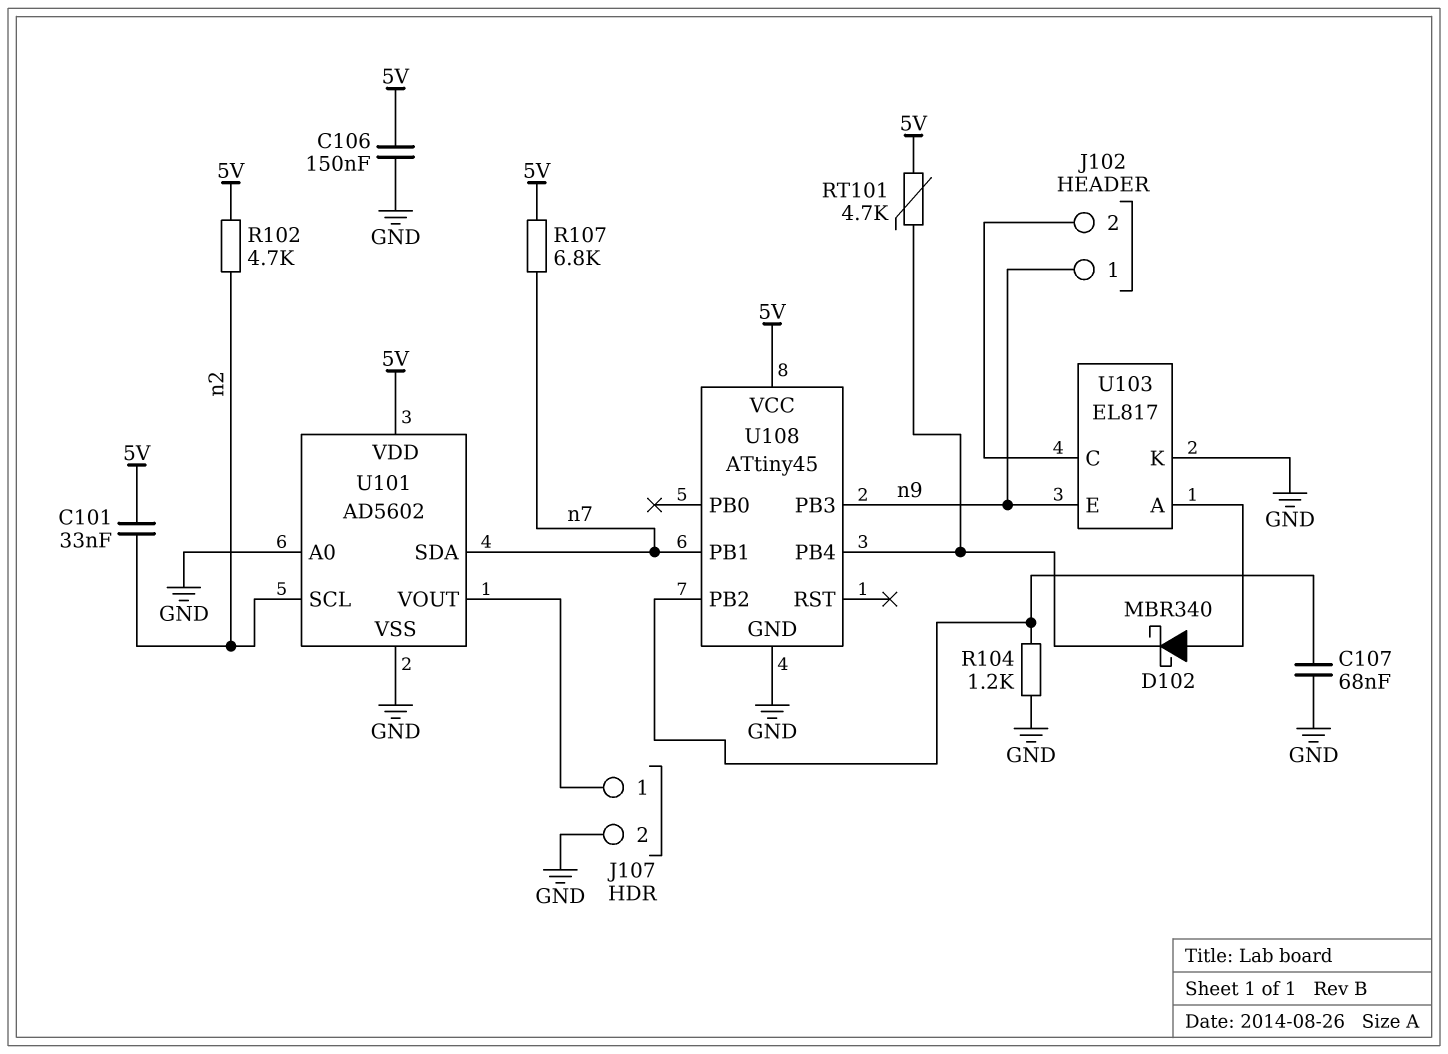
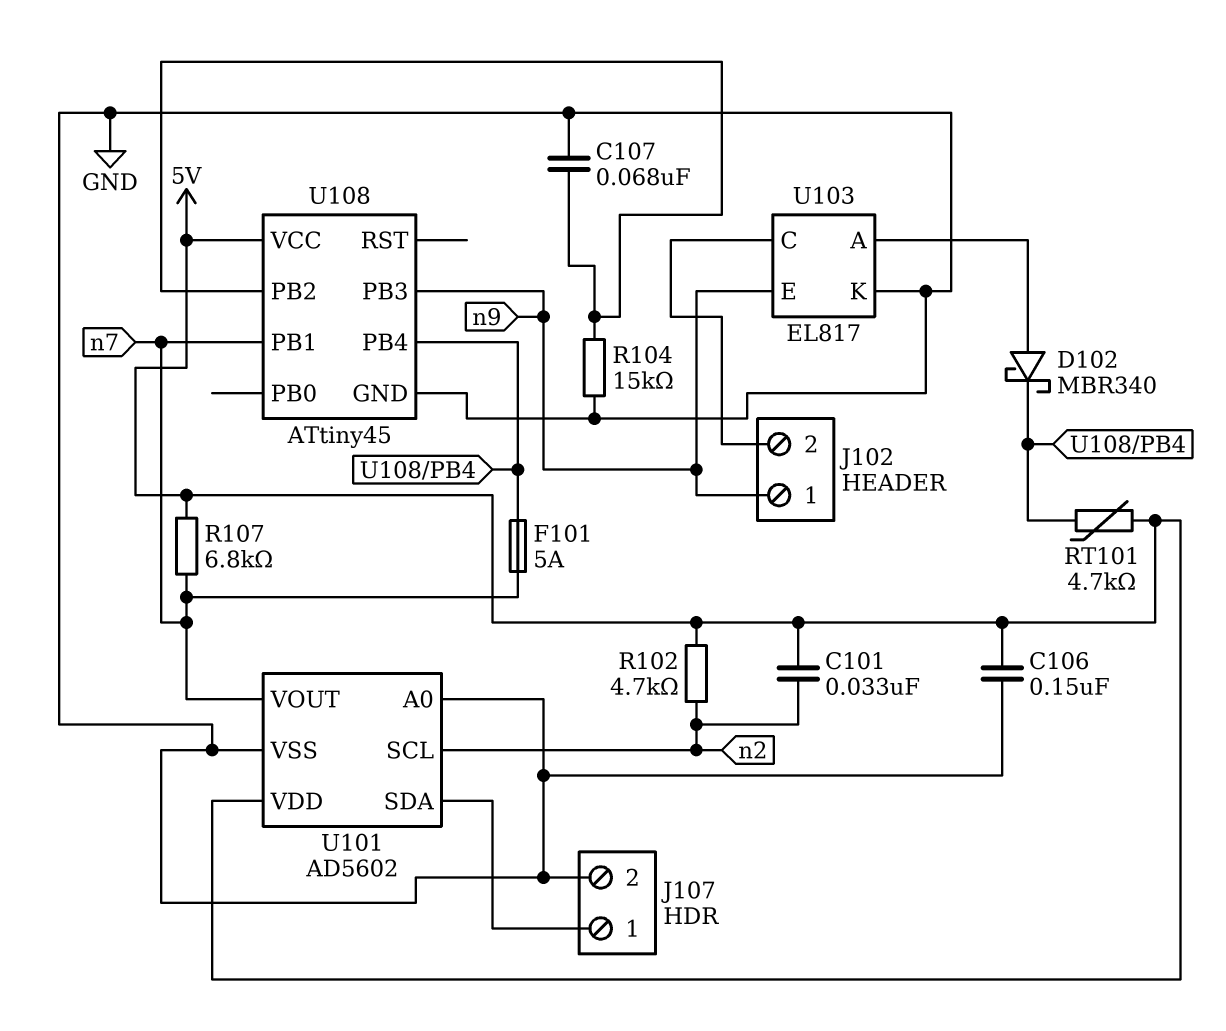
F101: none -> 5A (U108/PB4, n7)
R104: 1.2k (GND, U108/PB2) -> 15k (GND, U108/PB2)
U101 pin SDA: n7 -> J107/1
U101 pin VOUT: J107/1 -> n7

